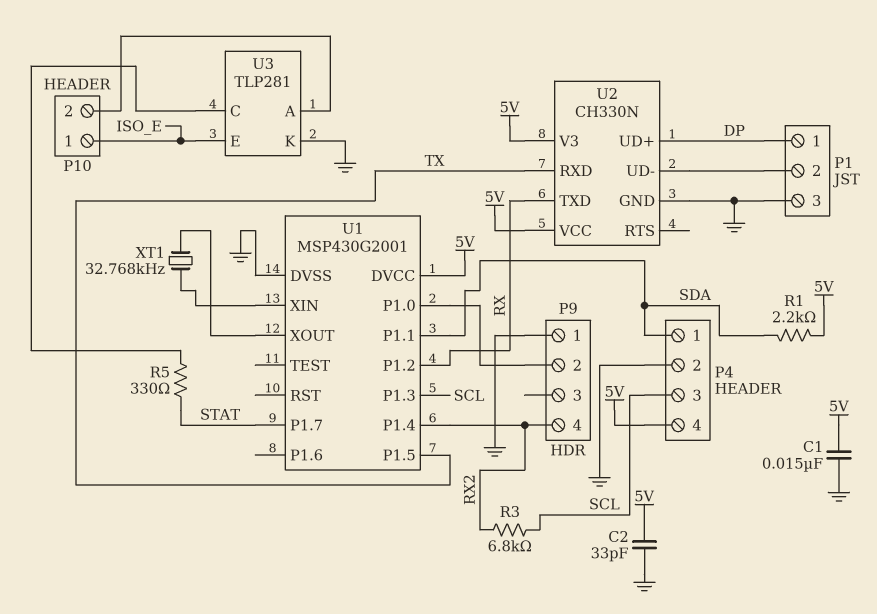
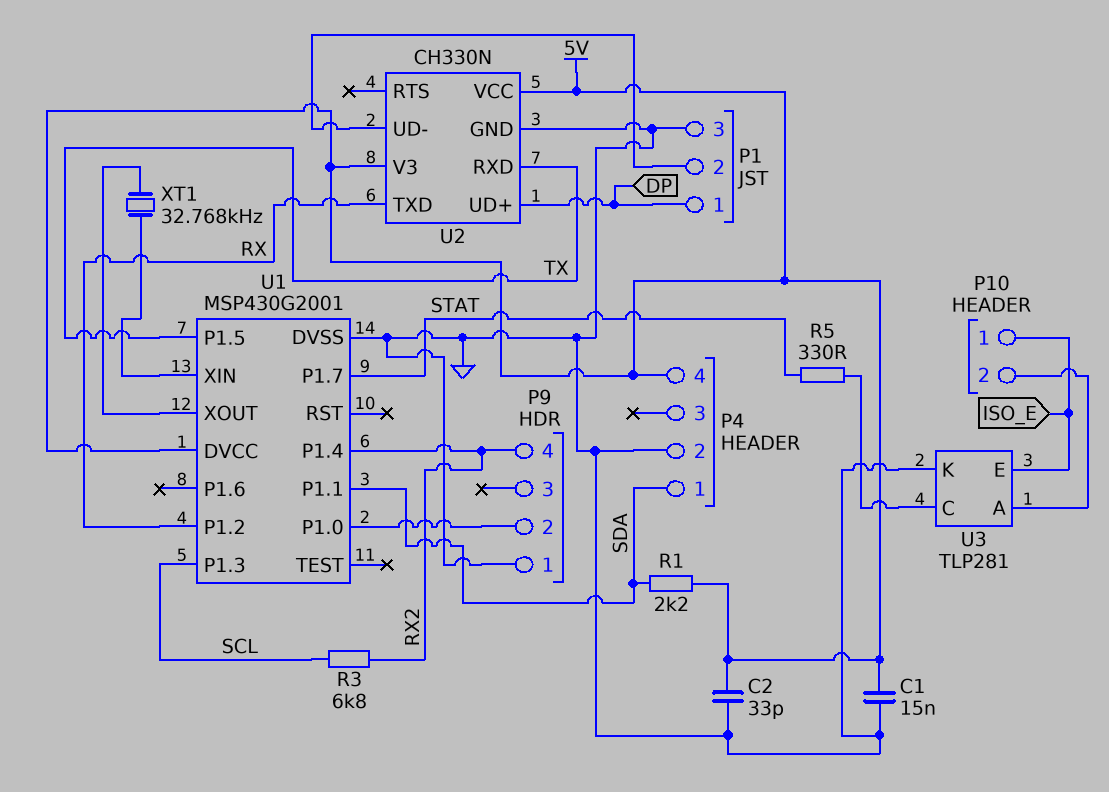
P4 pin 3: SCL -> none

